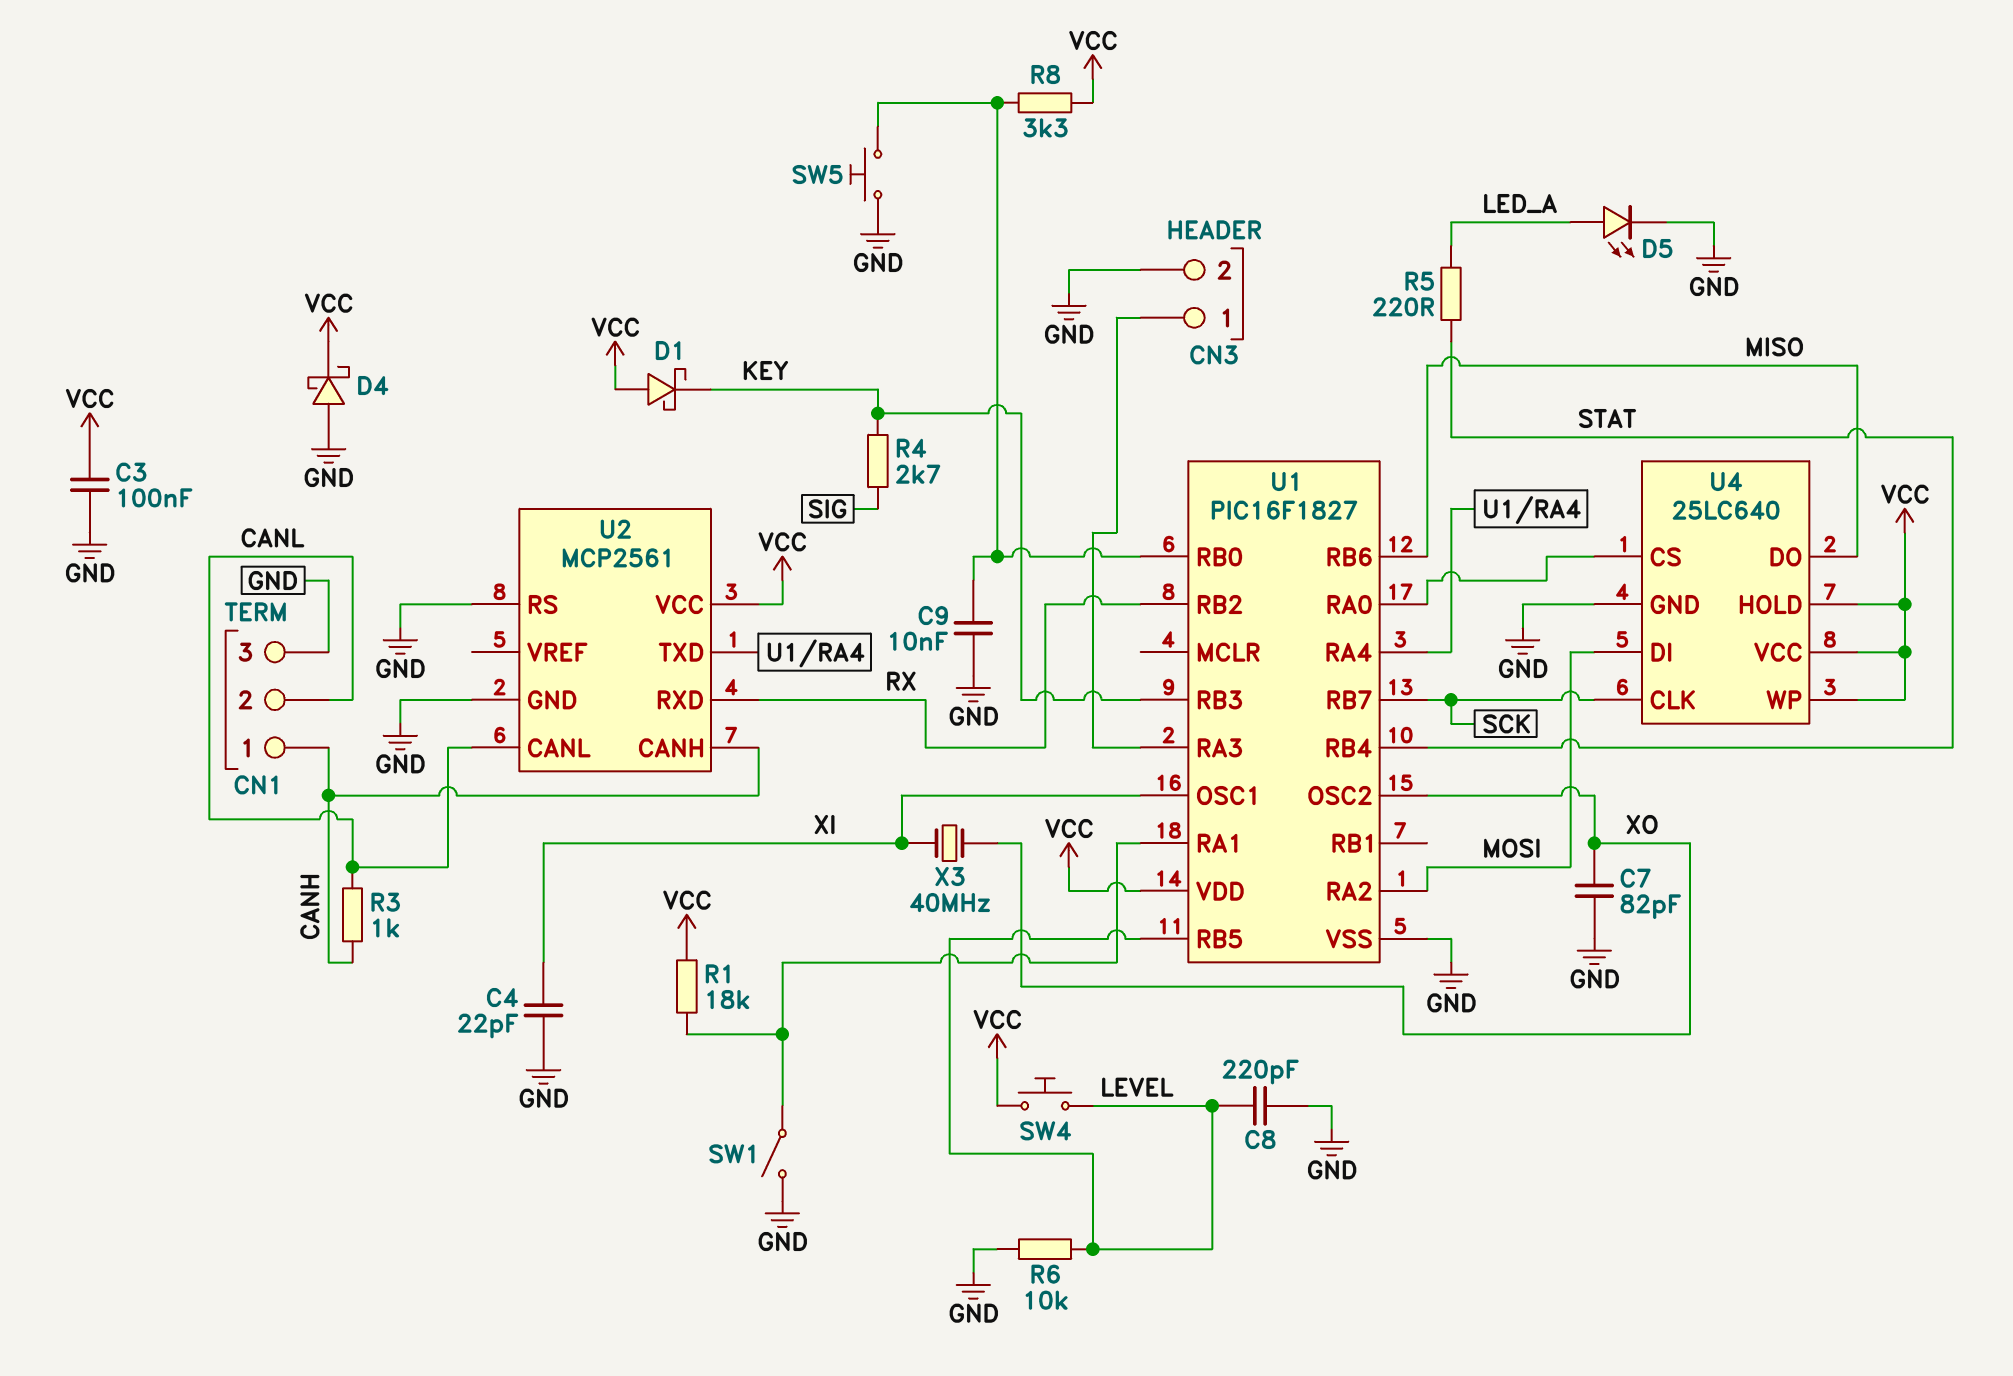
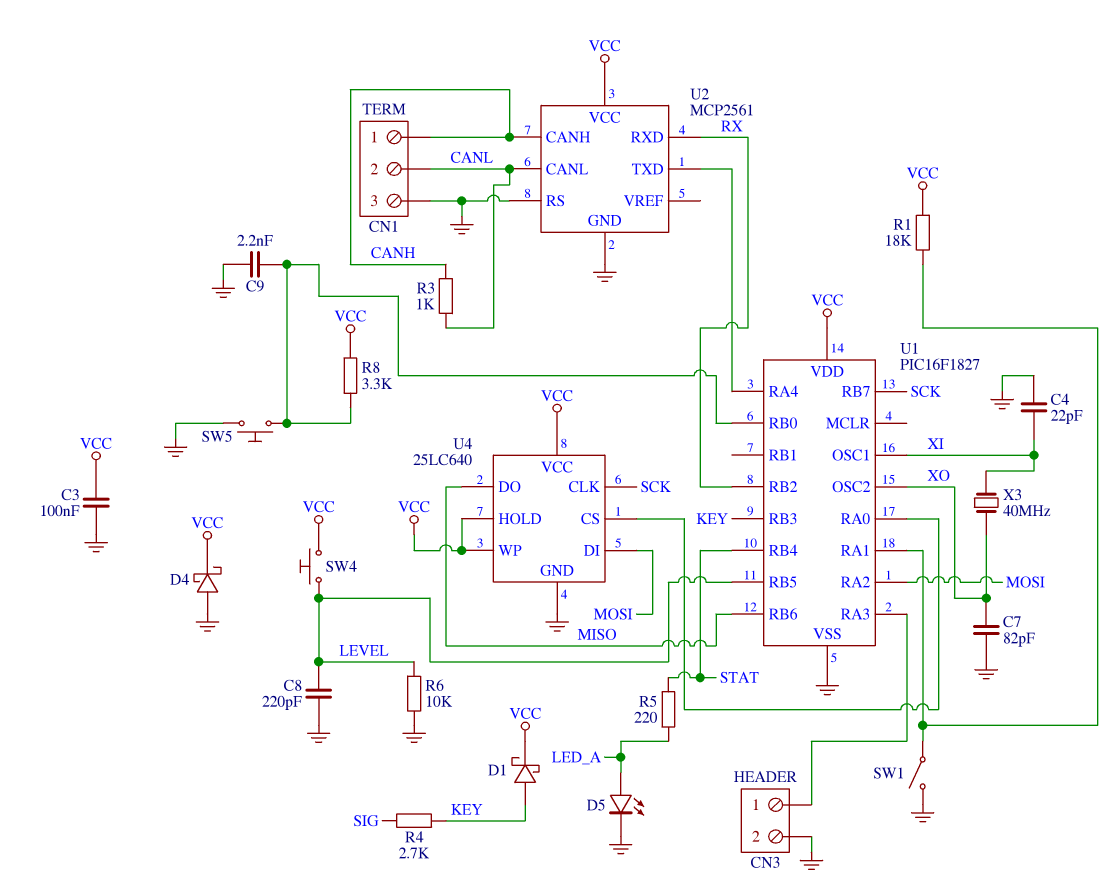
C9: 10nF (GND, U1/RB0) -> 2.2nF (GND, U1/RB0)
D1: schottky (A VCC, K KEY) -> schottky (A KEY, K VCC)

